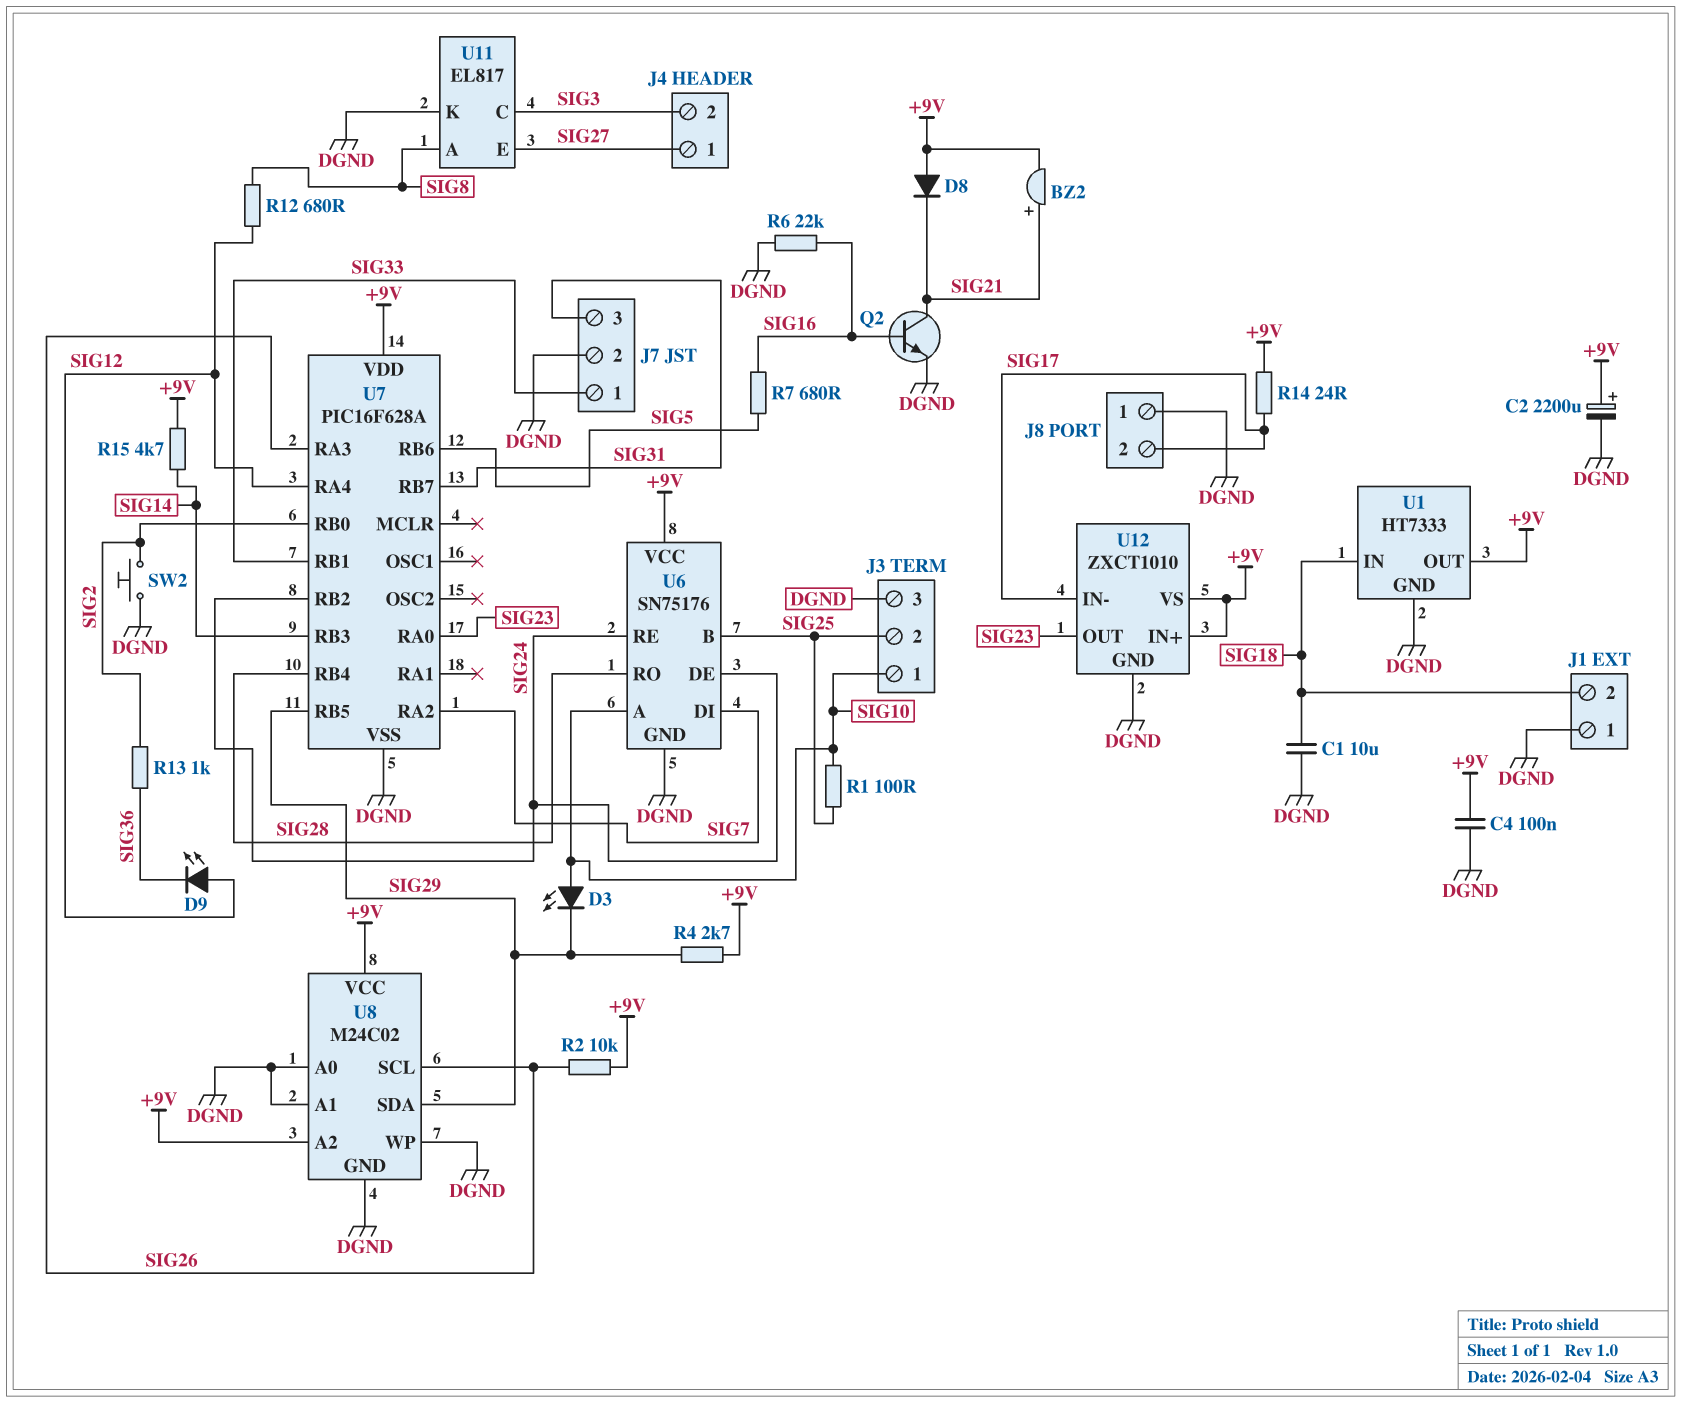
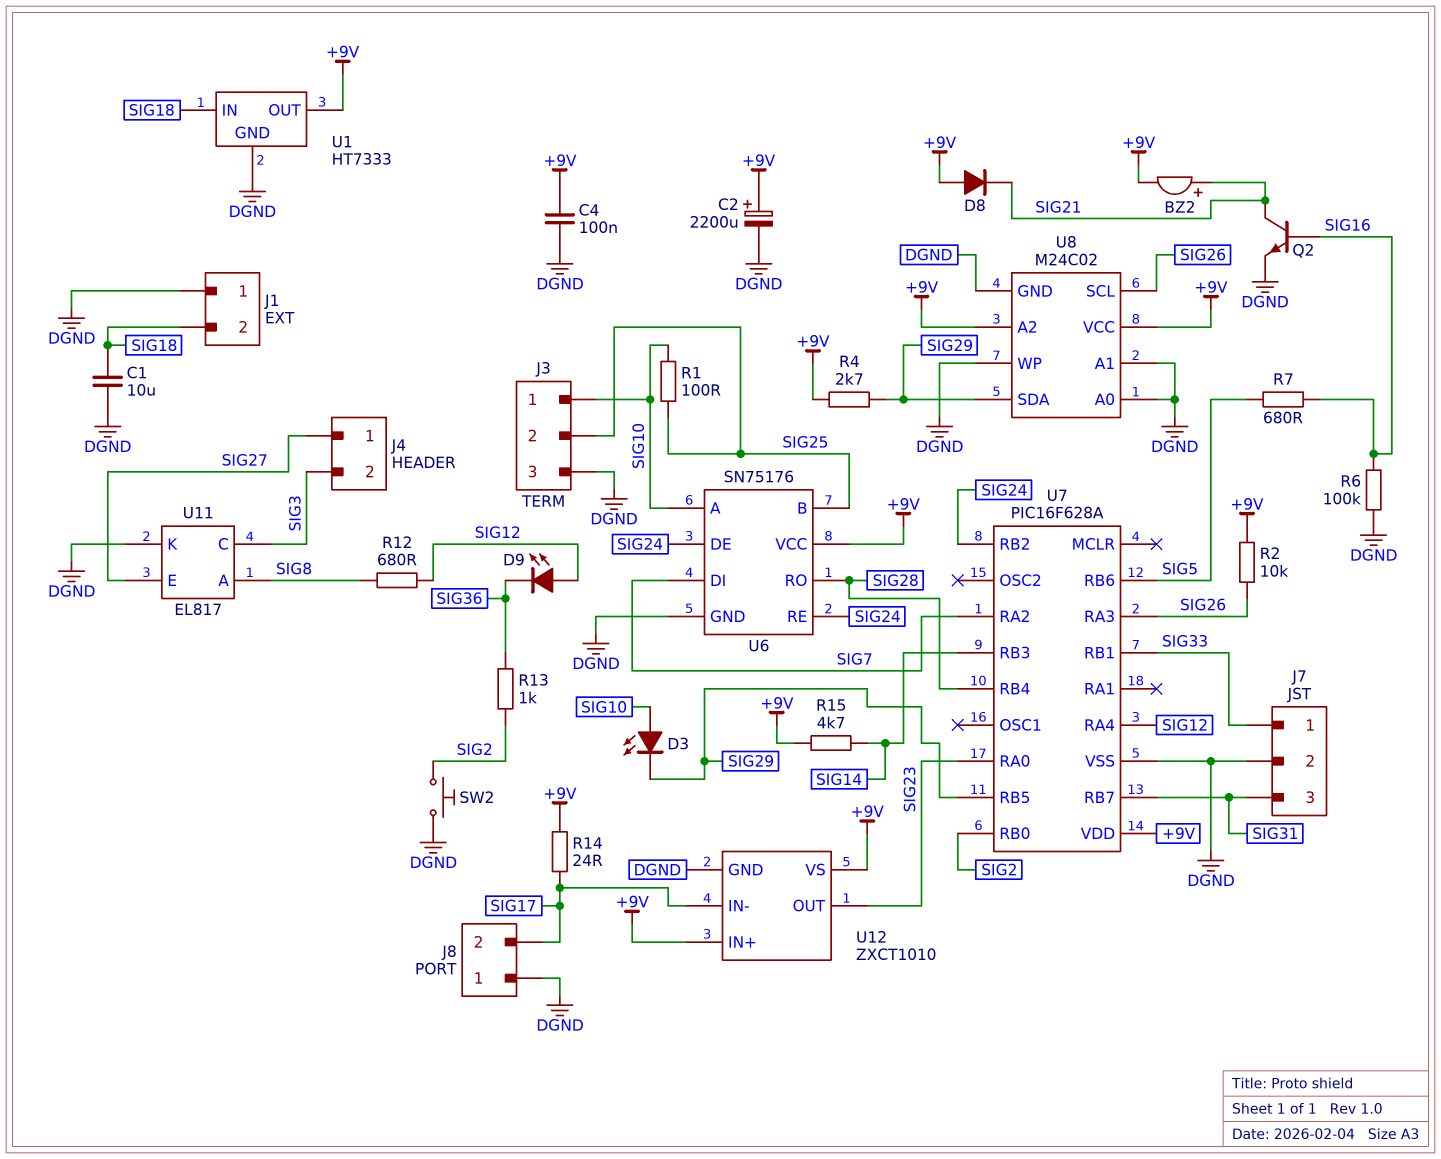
R6: 22k (DGND, SIG16) -> 100k (DGND, SIG16)

